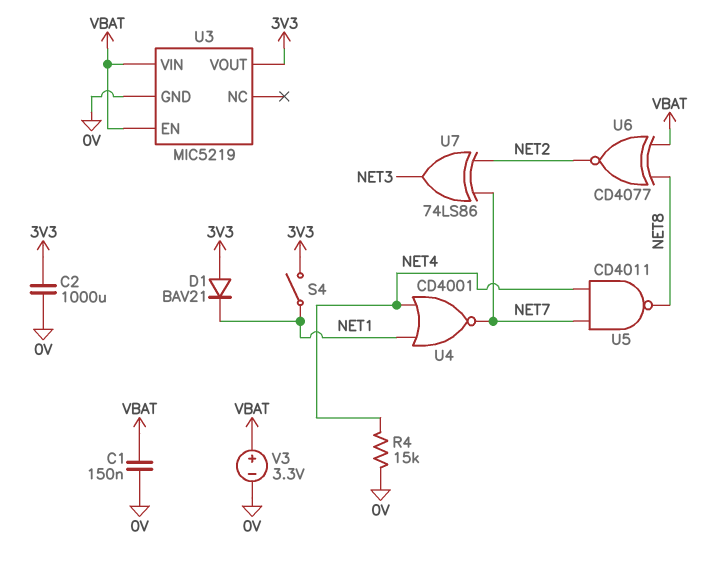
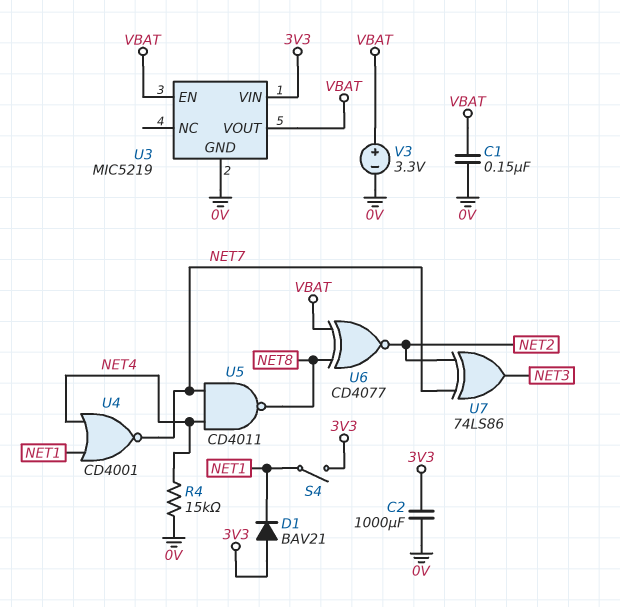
U3 pin VIN: VBAT -> 3V3
U3 pin VOUT: 3V3 -> VBAT

